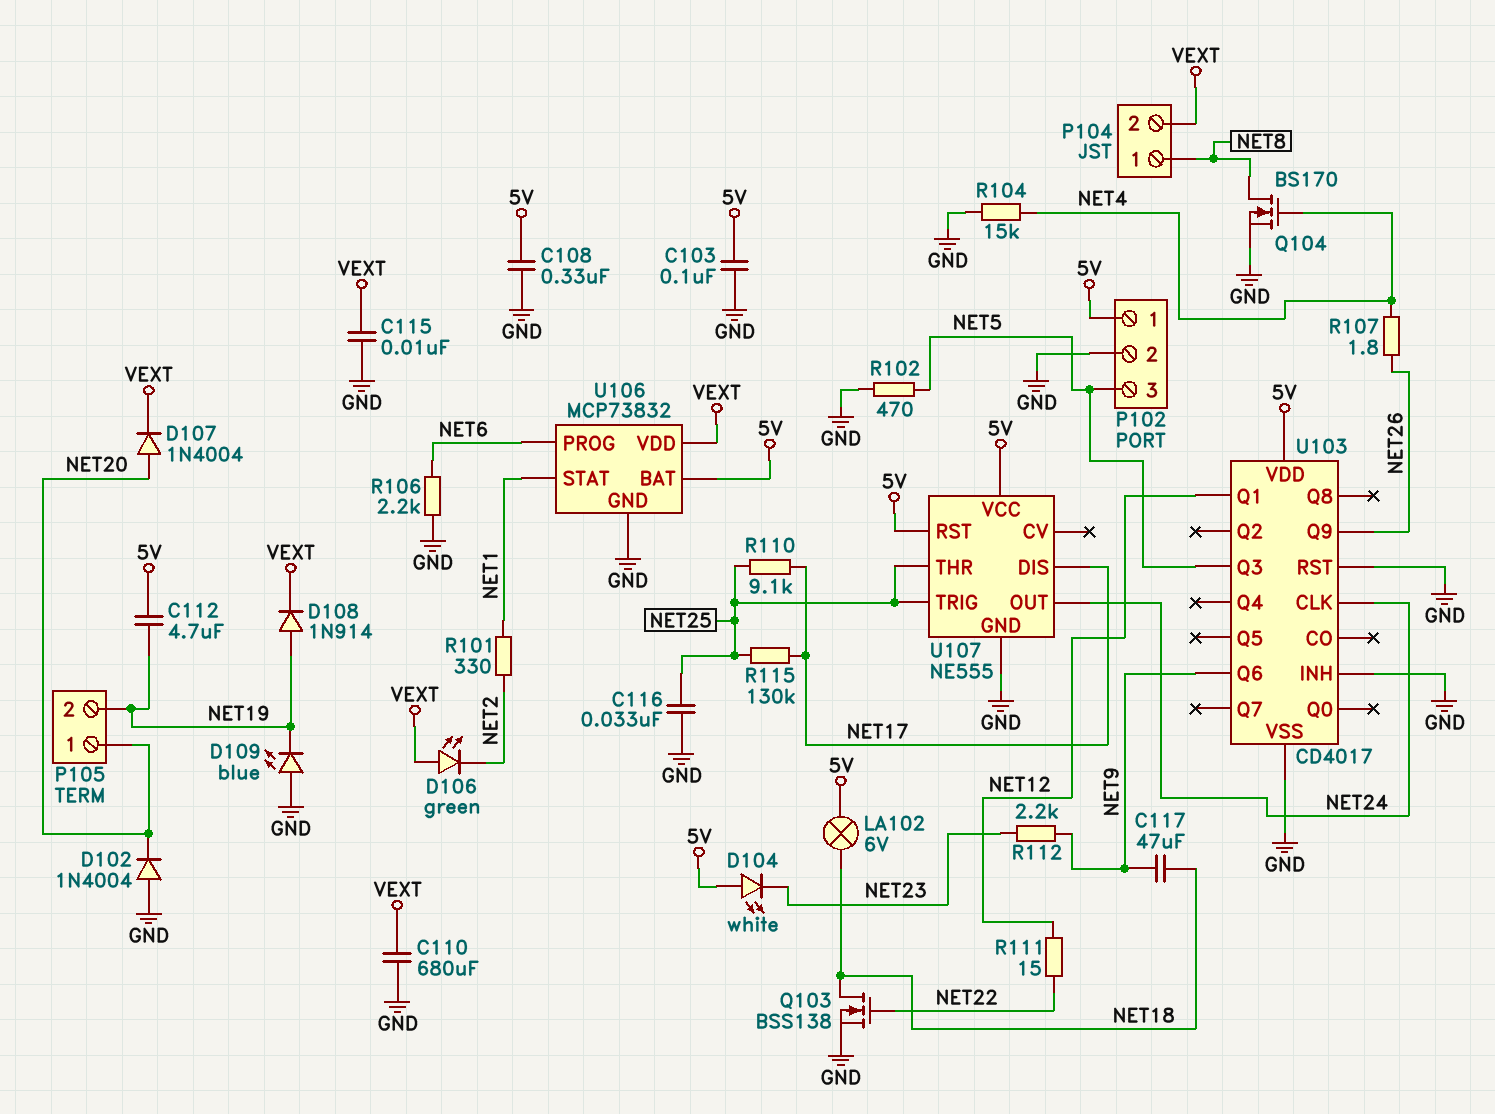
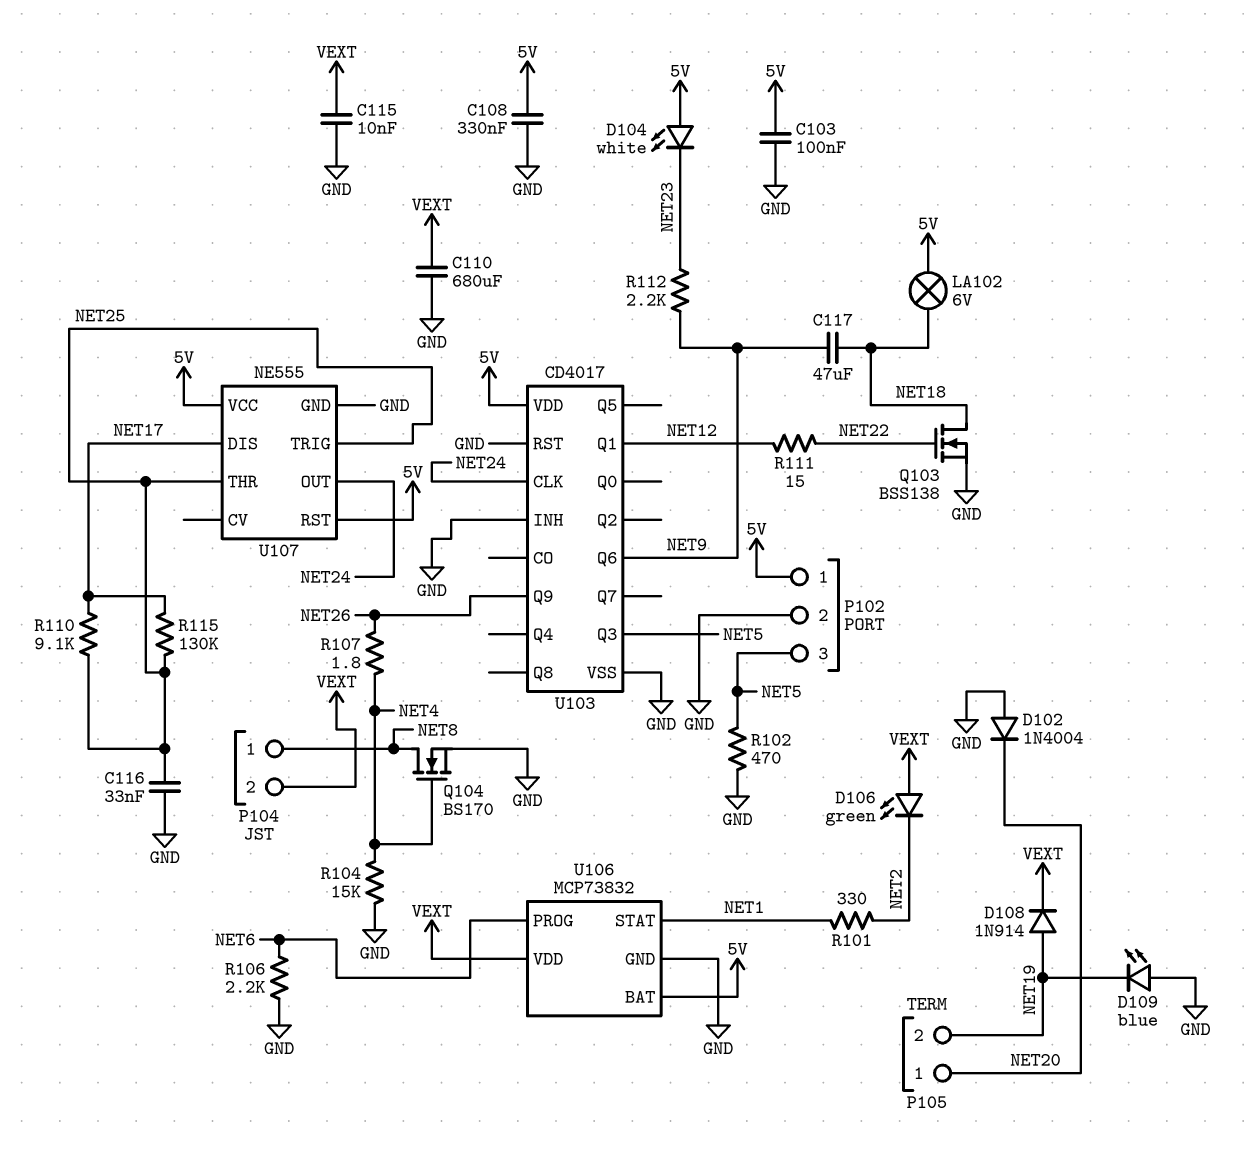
C112: 4.7uF (5V, NET19) -> none
D107: diode 1N4004 (A NET20, K VEXT) -> none

